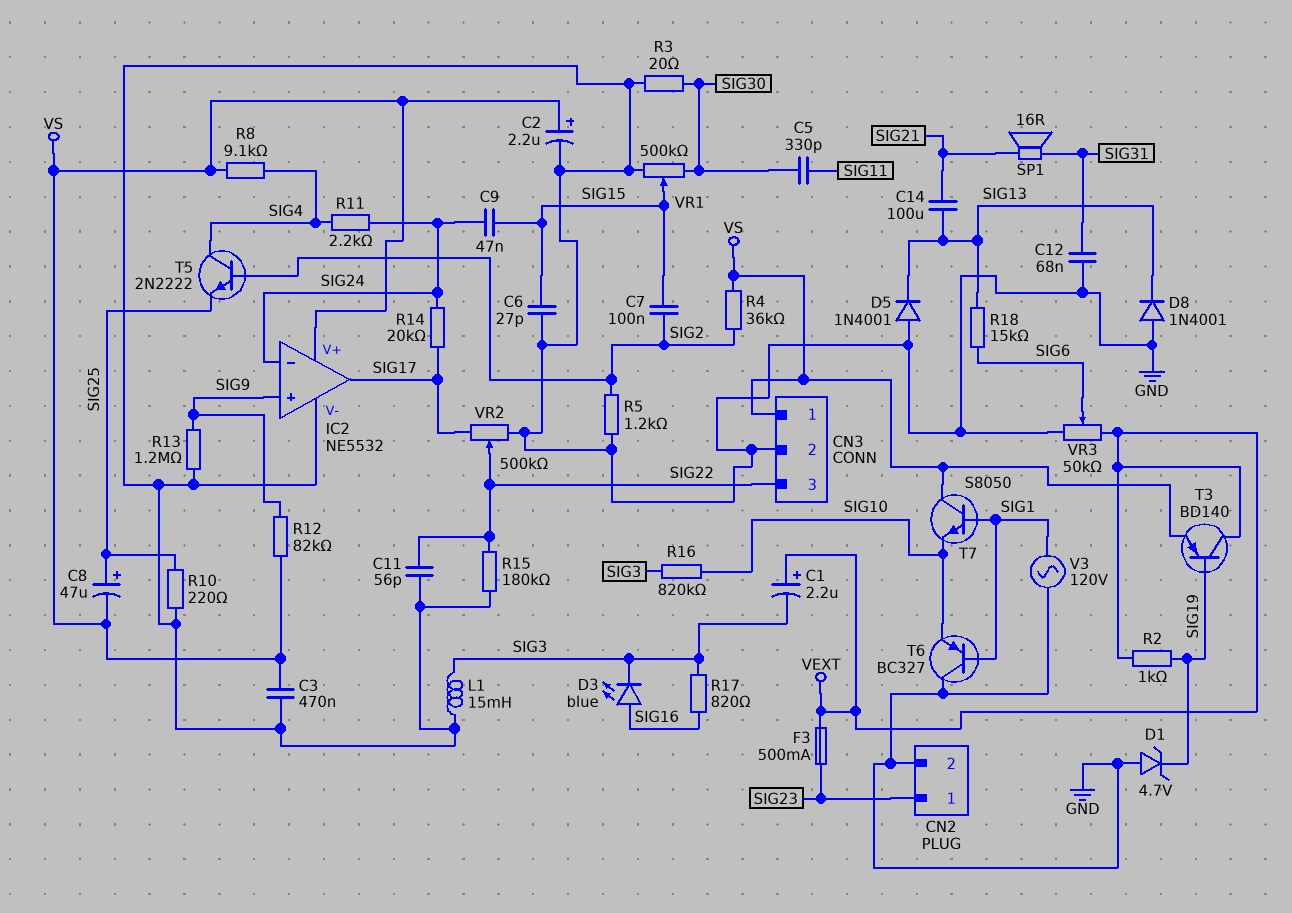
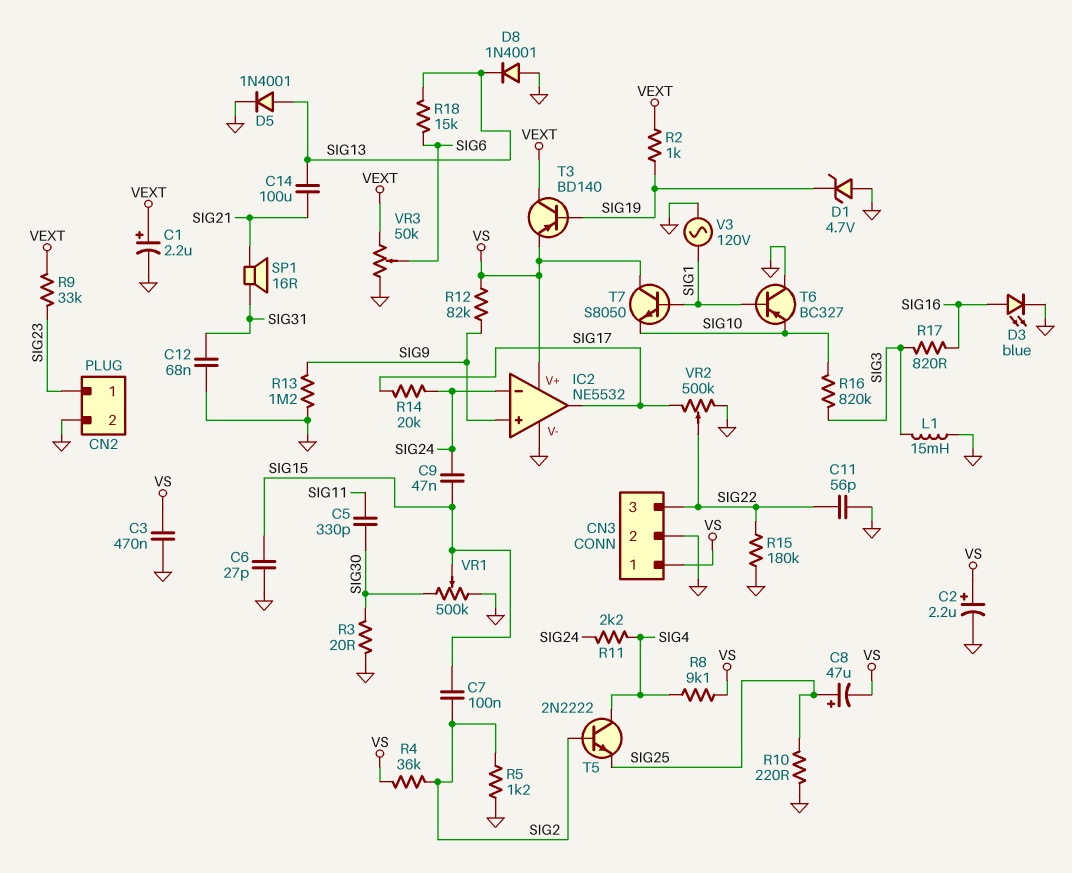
C1: 2.2uF (plus VEXT, minus SIG3) -> 2.2uF (plus VEXT, minus GND)
D3: LED blue (A SIG16, K SIG3) -> LED blue (A SIG16, K GND)
D5: diode 1N4001 (A GND, K SIG13) -> diode 1N4001 (A SIG13, K GND)
F3: 500mA (SIG23, VEXT) -> none
R9: none -> 33k (SIG23, VEXT)

